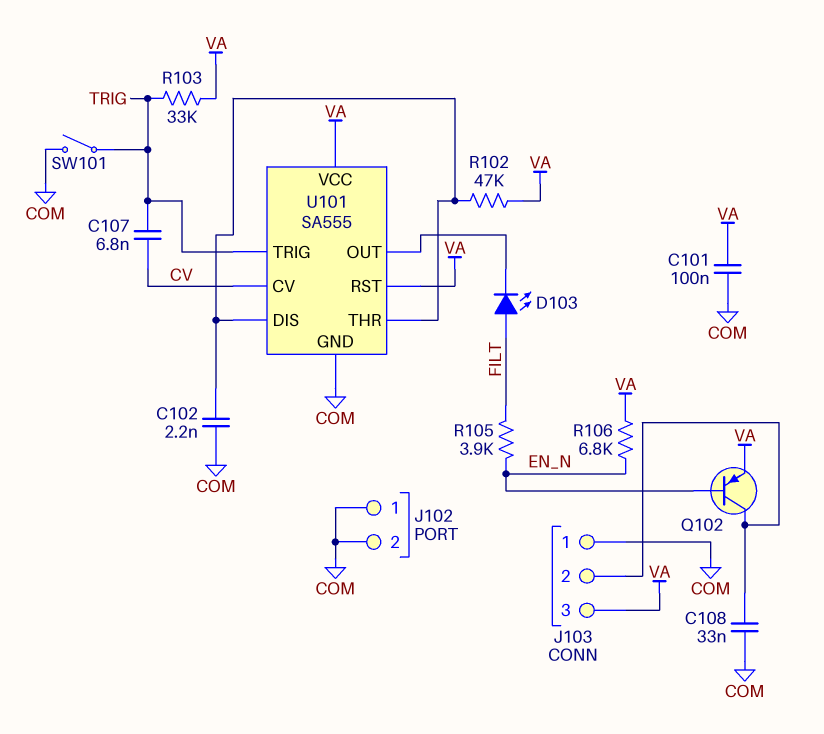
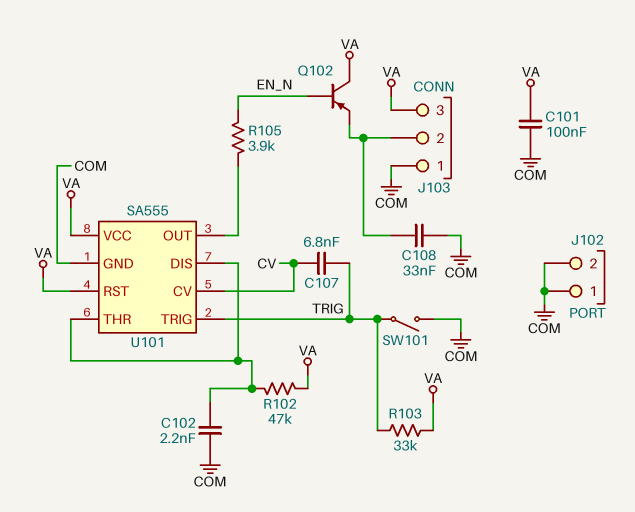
D103: LED (A FILT, K U101/OUT) -> none
Q102: PNP (B EN_N, C J103/2, E VA) -> PNP (B EN_N, C VA, E J103/2)
R105: 3.9k (EN_N, FILT) -> 3.9k (EN_N, U101/OUT)
R106: 6.8k (EN_N, VA) -> none

